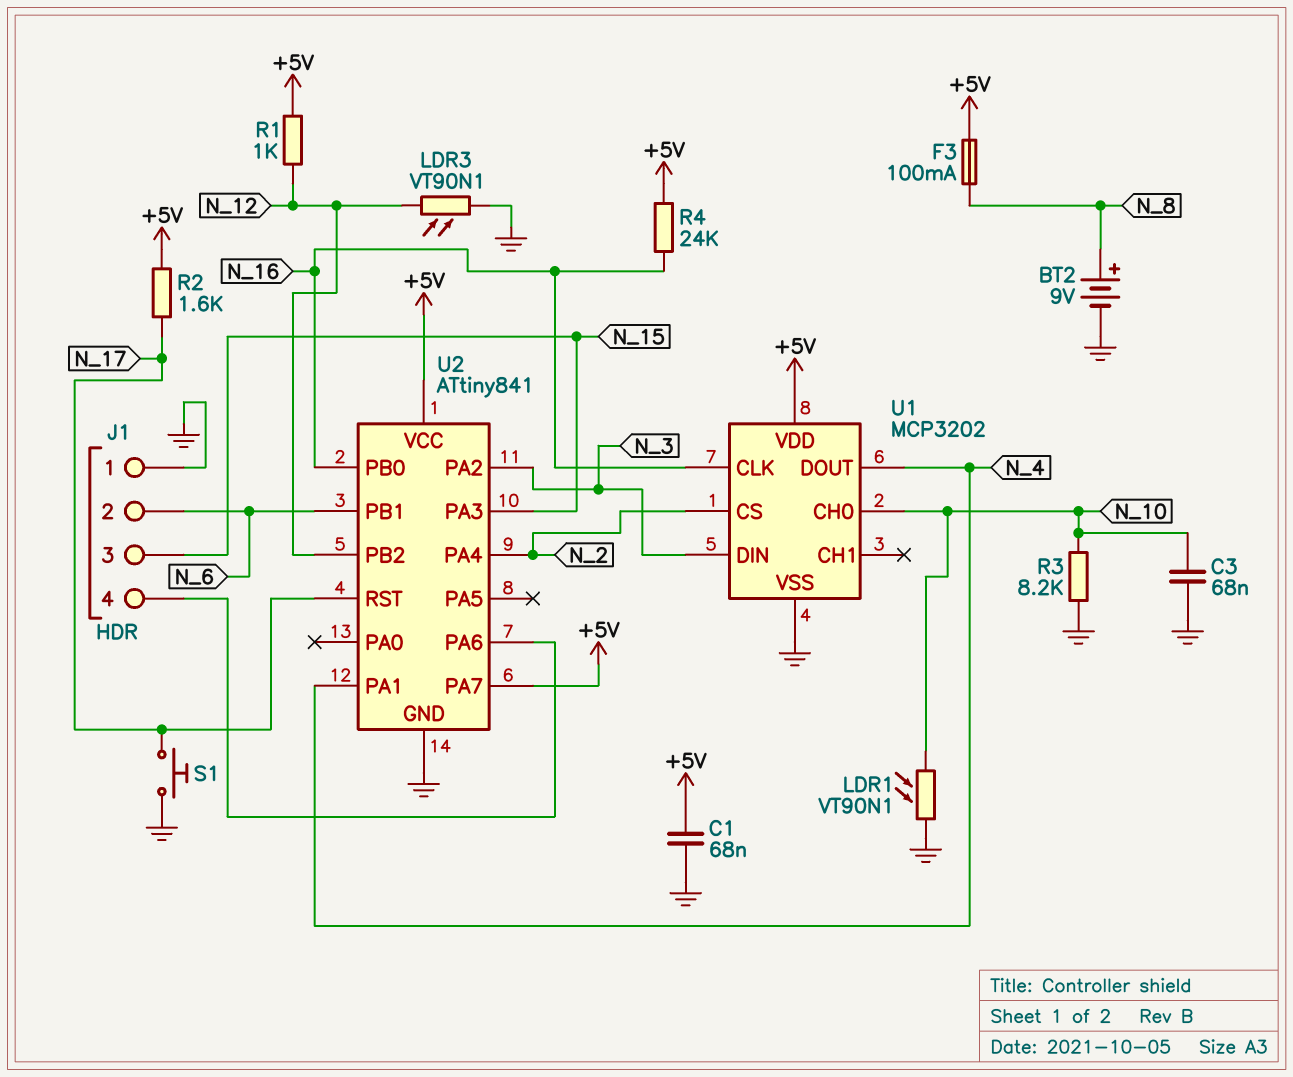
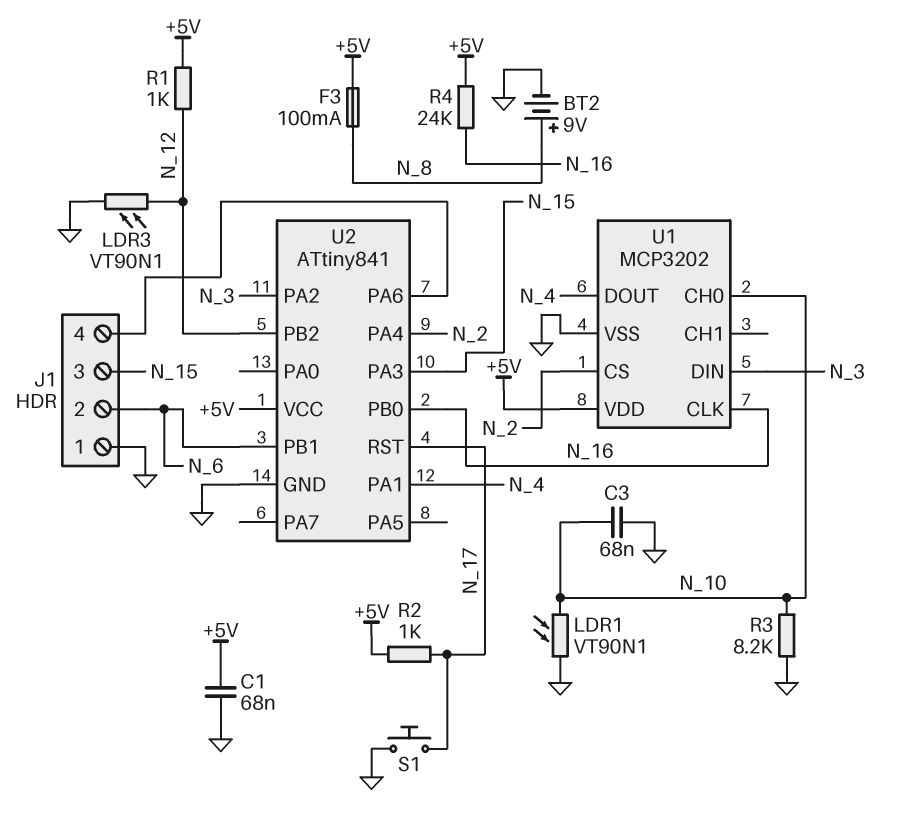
R2: 1.6k (+5V, N_17) -> 1k (+5V, N_17)
U2 pin PA7: +5V -> none

